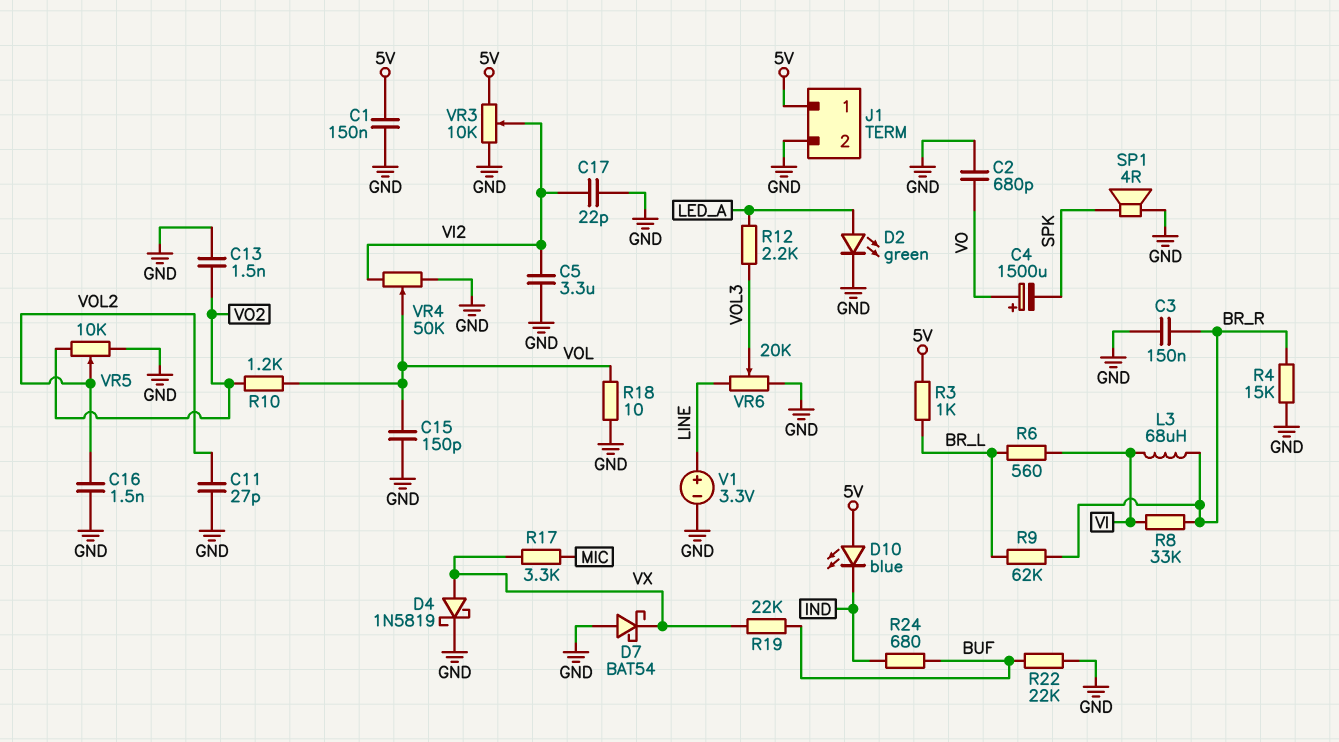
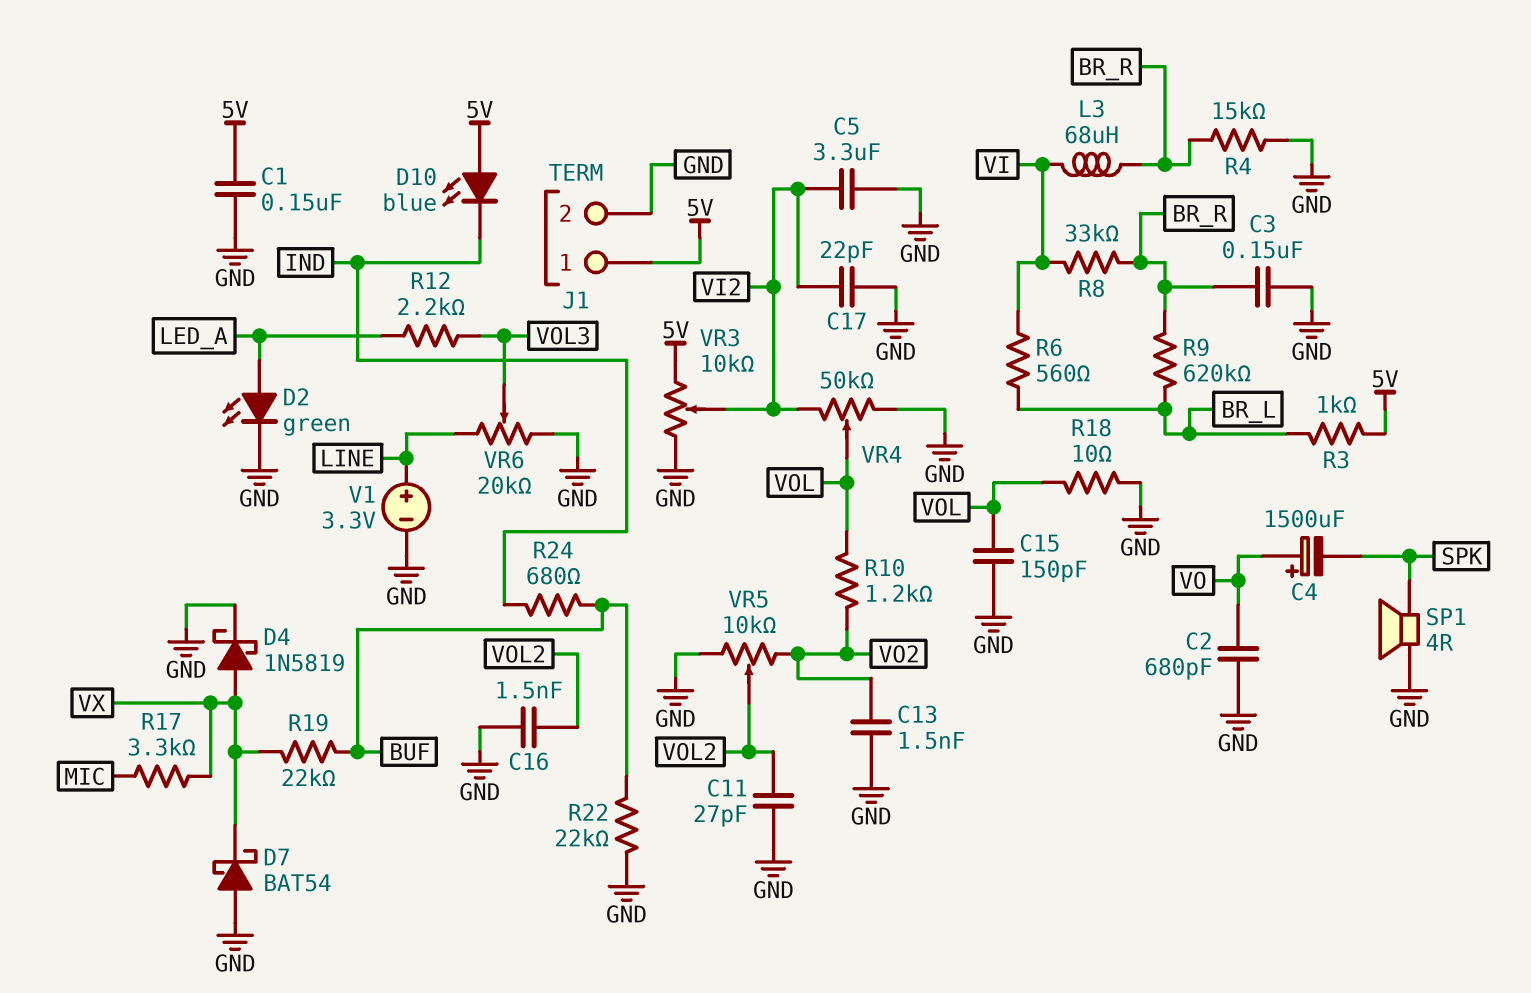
R9: 62k (BR_L, BR_R) -> 620k (BR_L, BR_R)

